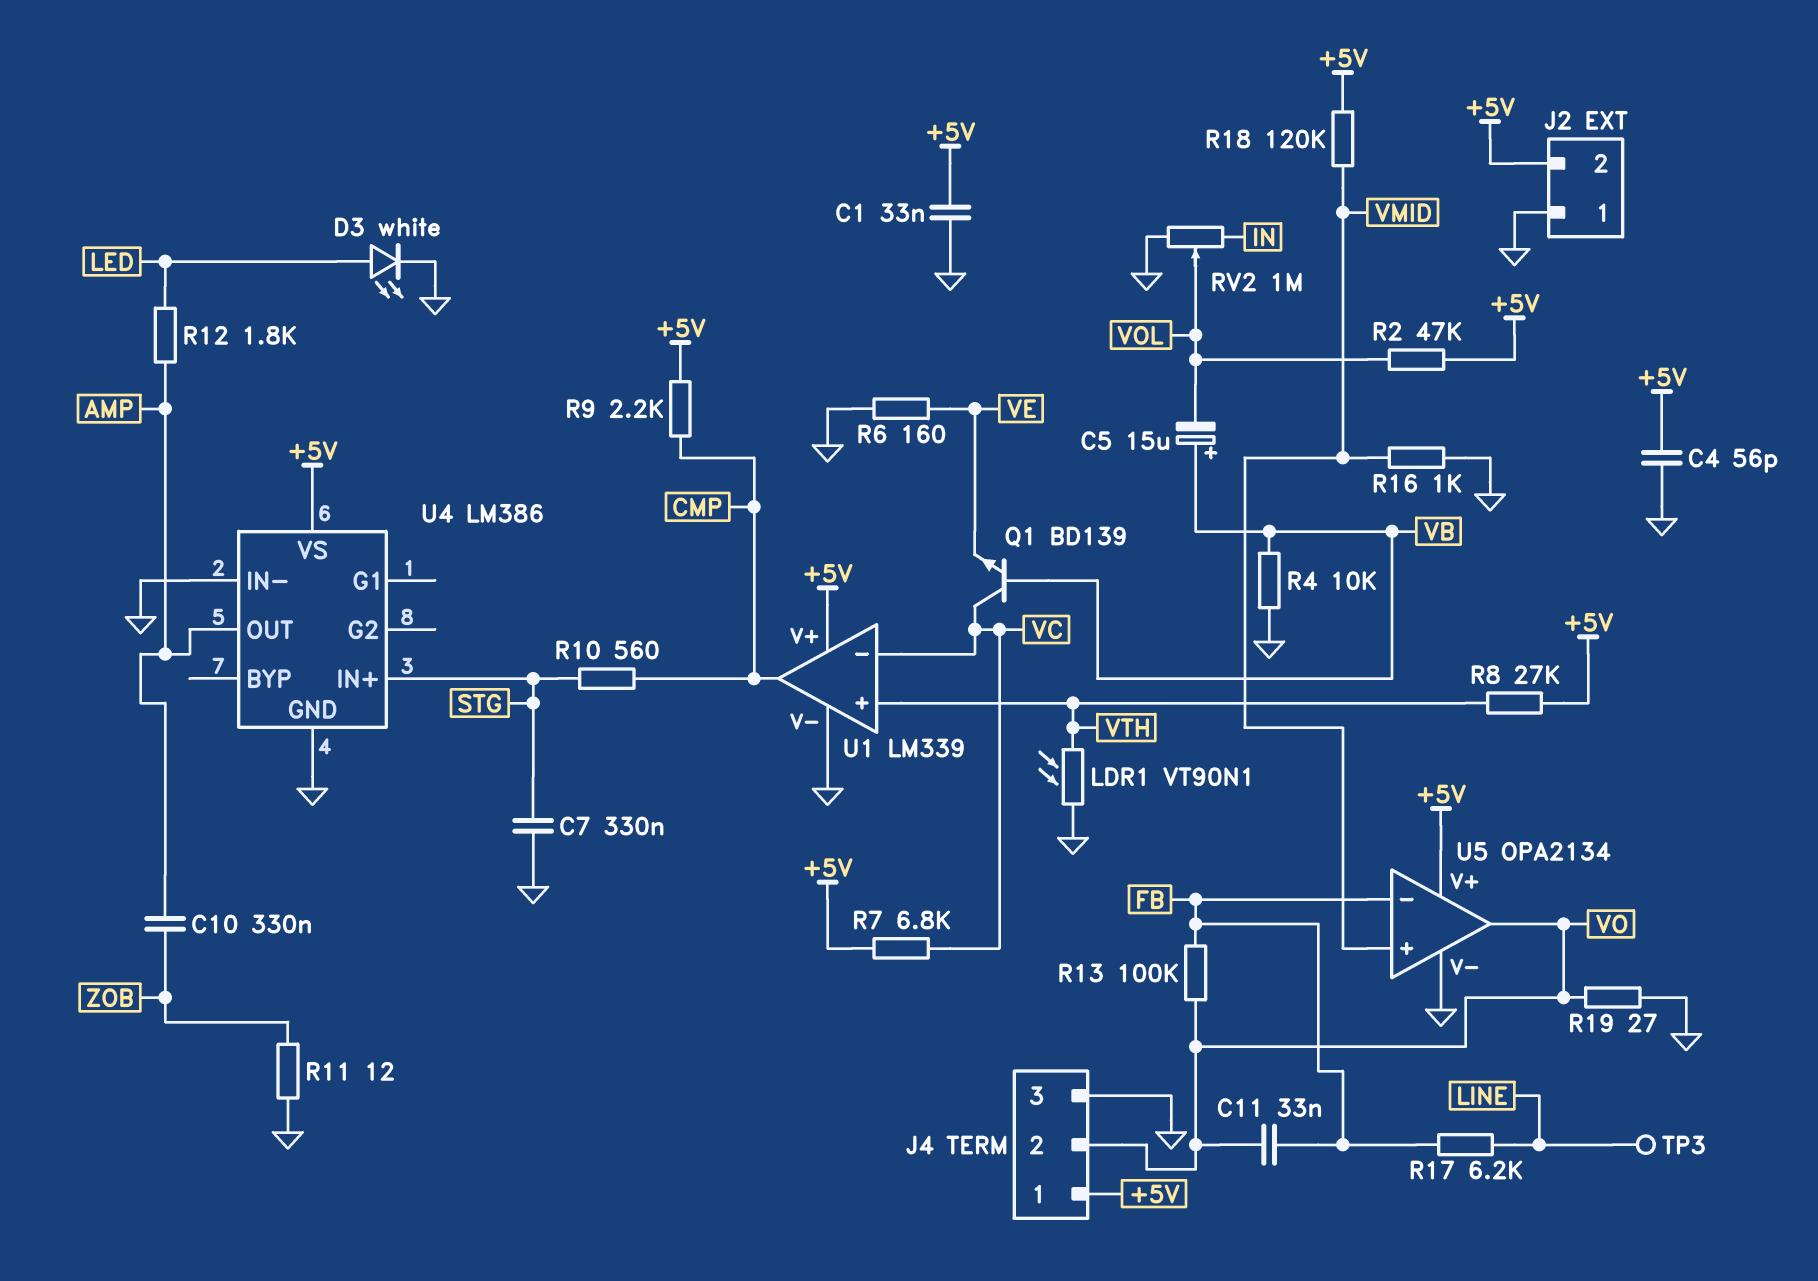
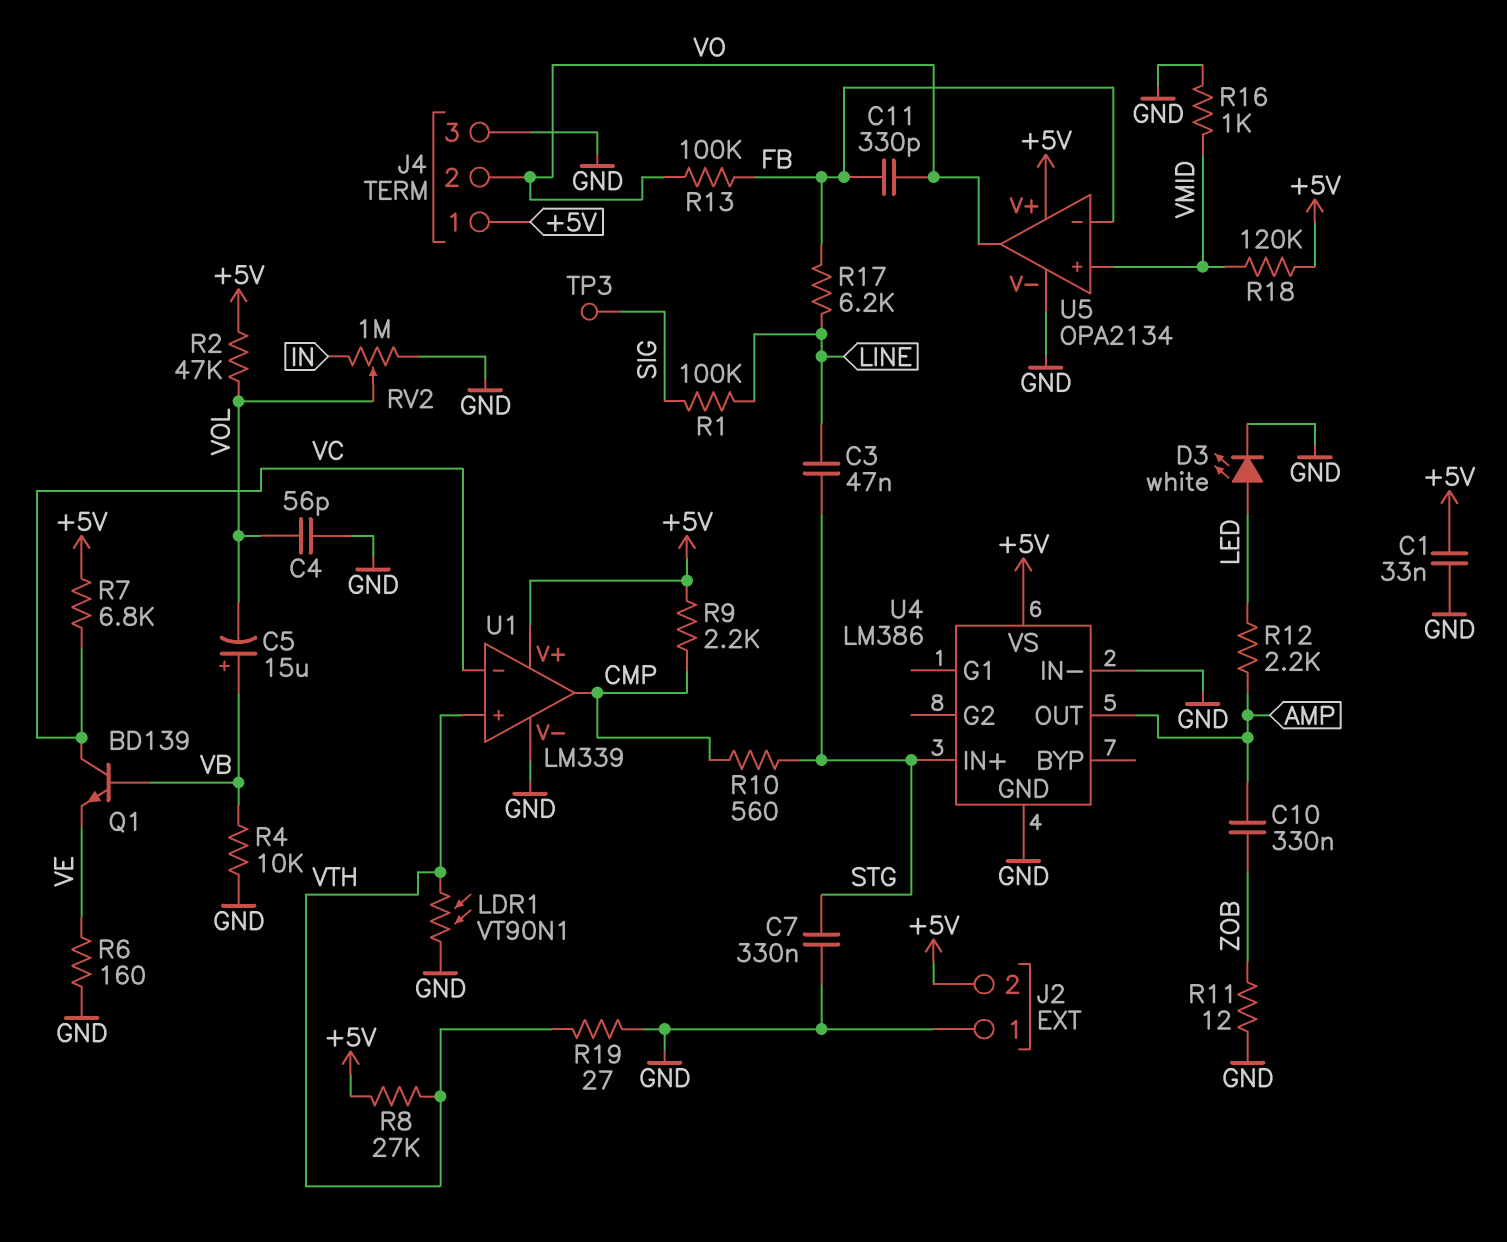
C3: none -> 47nF (LINE, STG)
C4: 56pF (+5V, GND) -> 56pF (GND, VOL)
C11: 33nF (FB, VO) -> 330pF (FB, VO)
R1: none -> 100k (LINE, SIG)
R12: 1.8k (AMP, LED) -> 2.2k (AMP, LED)
R19: 27 (GND, VO) -> 27 (GND, VTH)
TP3: test point (LINE) -> test point (SIG)

